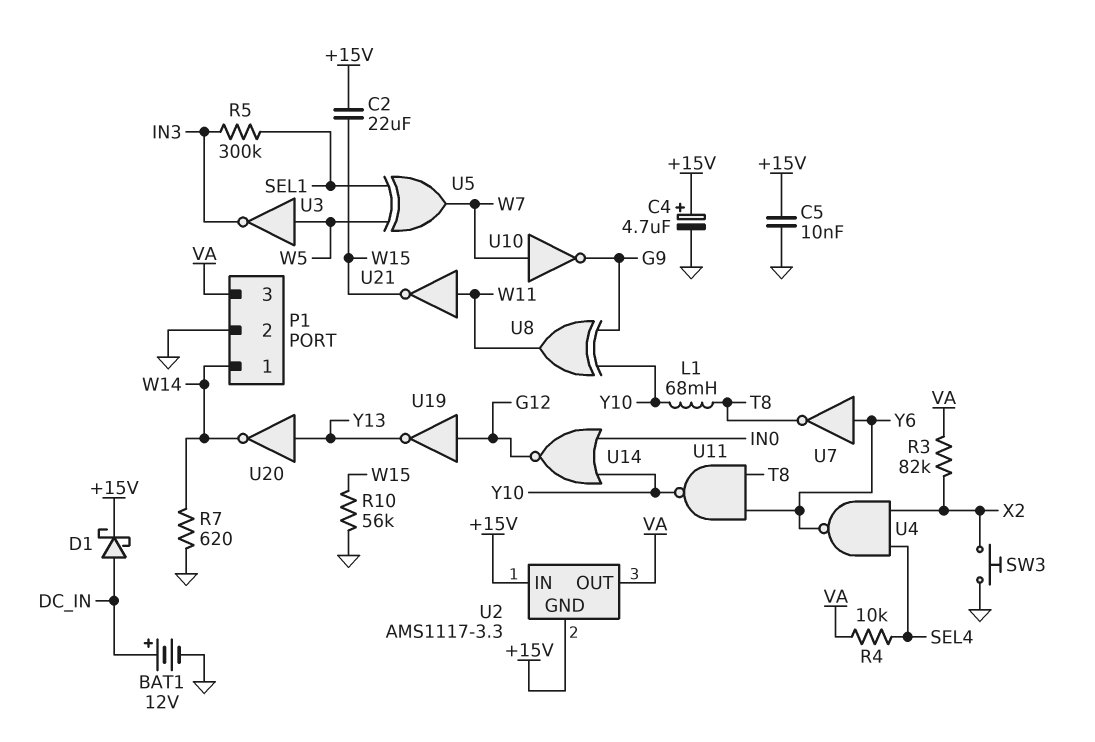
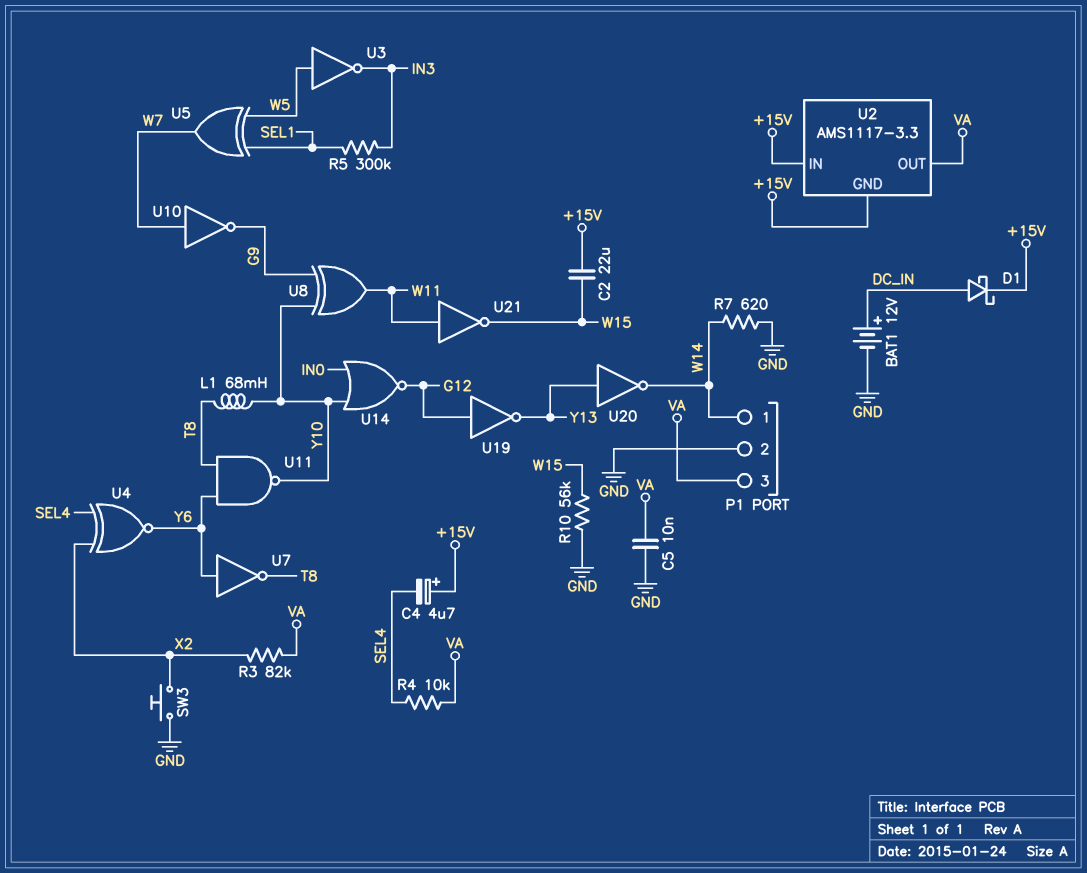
C4: 4.7uF (plus +15V, minus GND) -> 4.7uF (plus +15V, minus SEL4)
C5: 10nF (+15V, GND) -> 10nF (GND, VA)
U4: NAND (in SEL4, in X2, out Y6) -> XNOR (in SEL4, in X2, out Y6)

